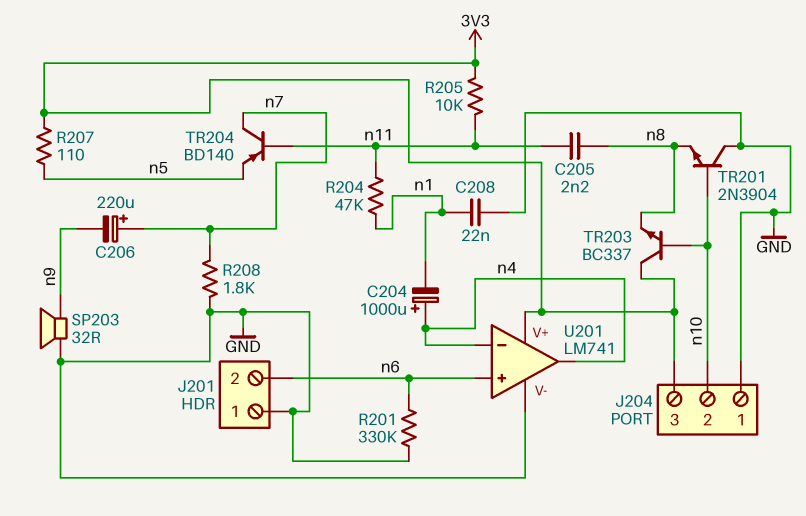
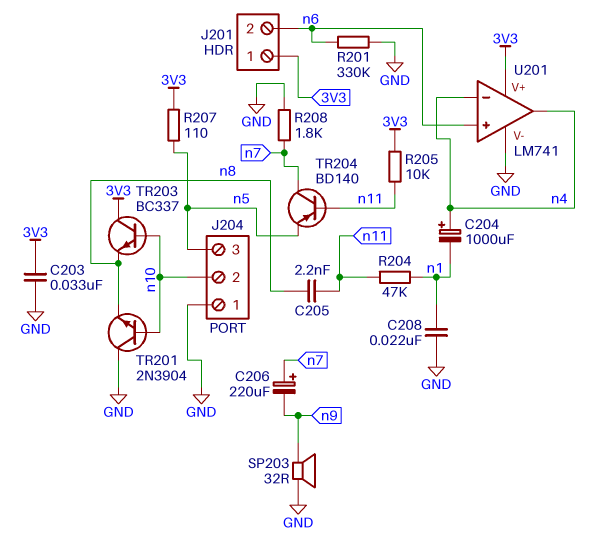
C203: none -> 33nF (3V3, GND)
J201 pin 1: GND -> 3V3
J204 pin 3: 3V3 -> n5

